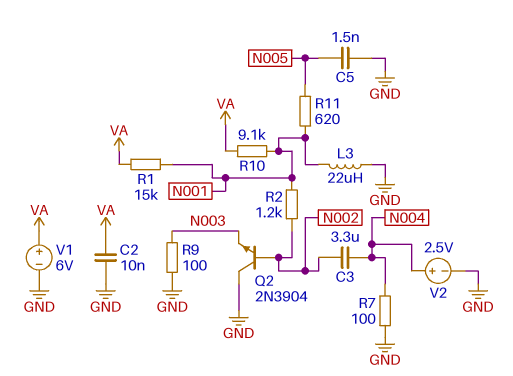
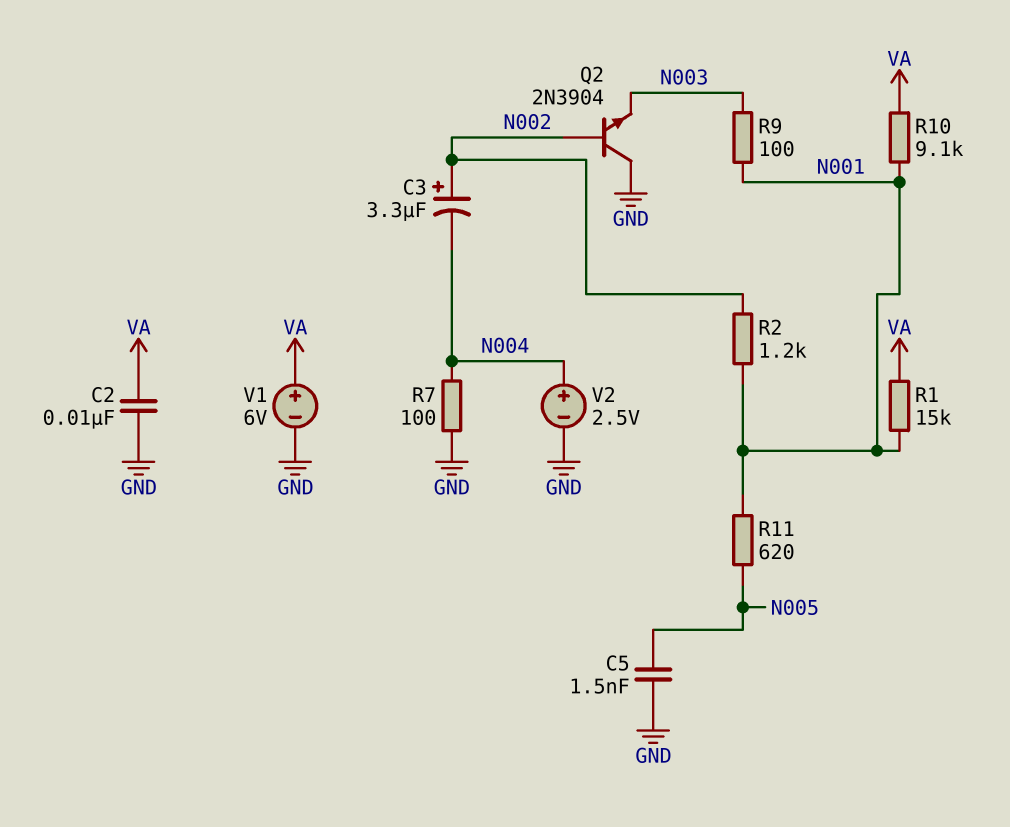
C3: 3.3uF (N002, N004) -> 3.3uF (plus N002, minus N004)
L3: 22uH (GND, N001) -> none
R9: 100 (GND, N003) -> 100 (N001, N003)

